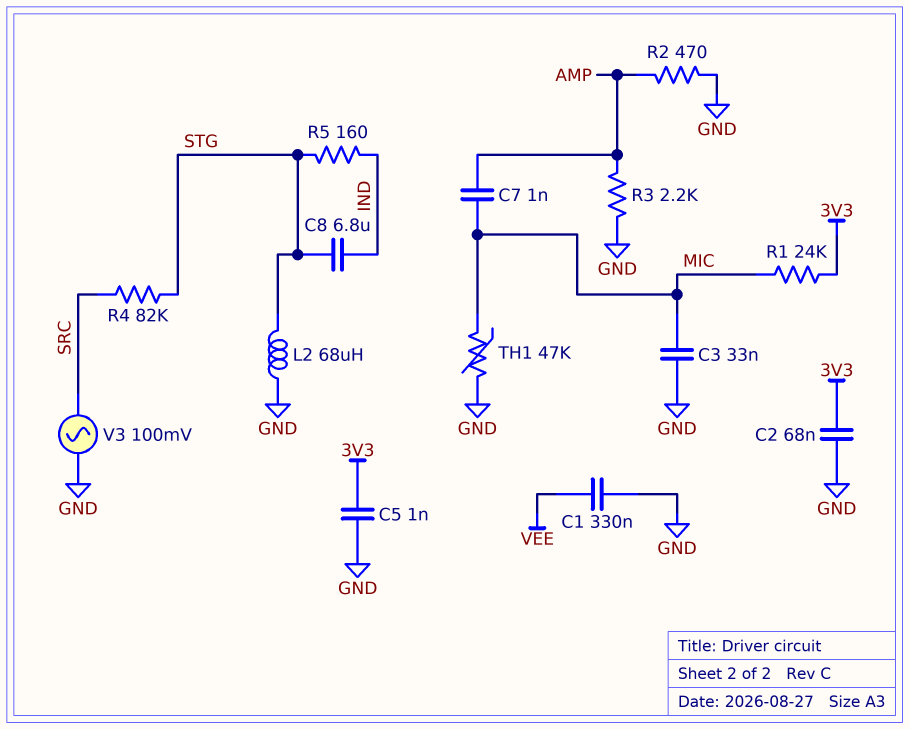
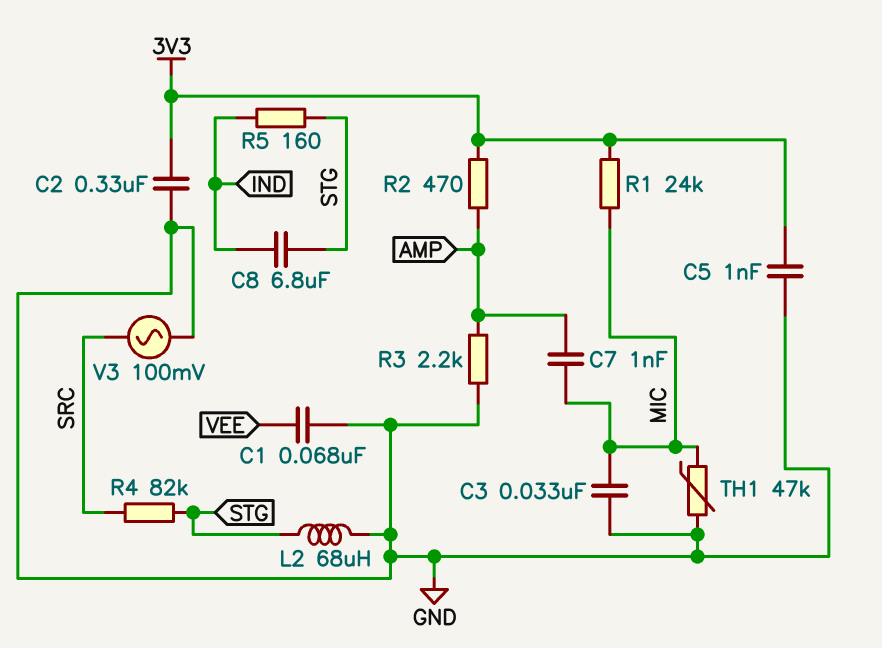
C1: 330nF (GND, VEE) -> 68nF (GND, VEE)
C2: 68nF (3V3, GND) -> 330nF (3V3, GND)
R2: 470 (AMP, GND) -> 470 (3V3, AMP)

